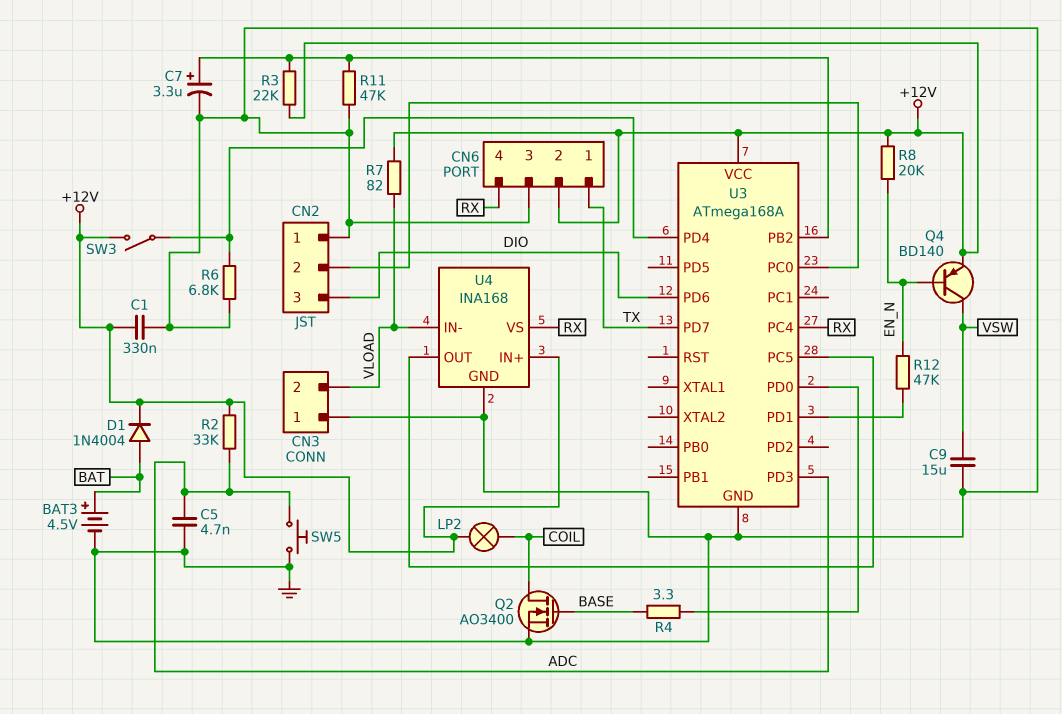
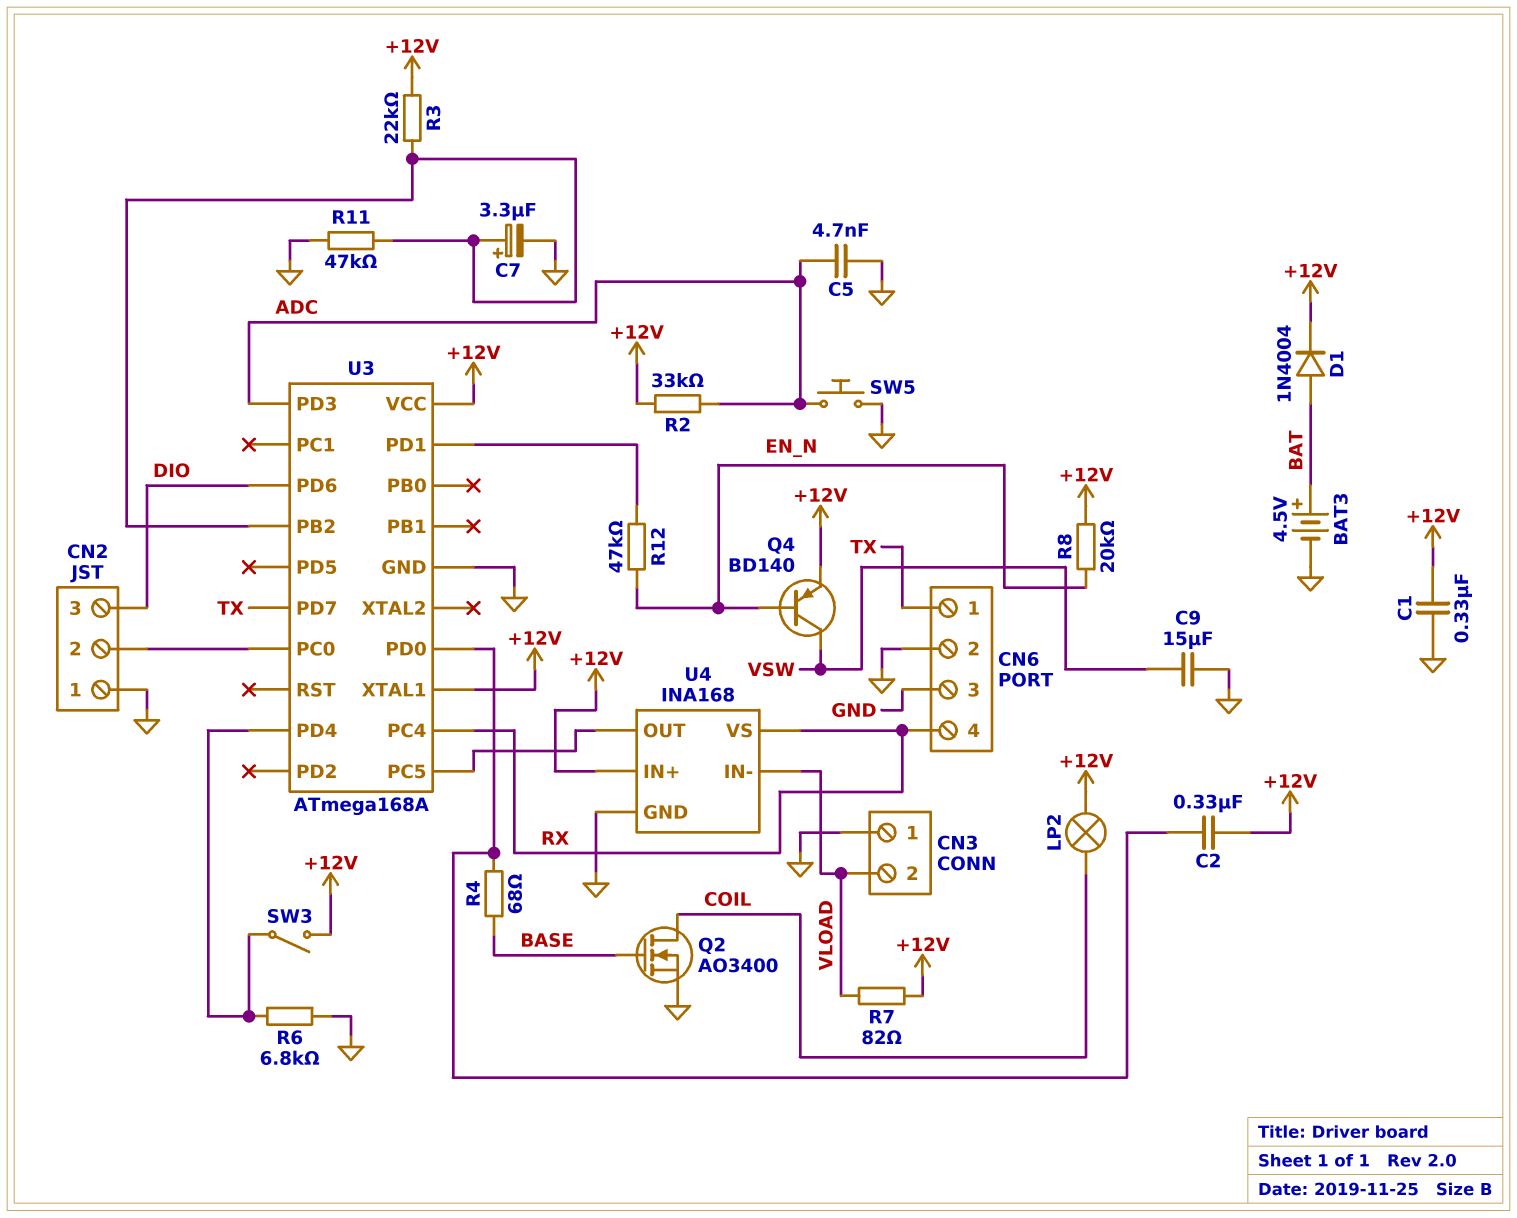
C2: none -> 330nF (+12V, U3/PD0)
CN6 pin 2: +12V -> GND
R4: 3.3 (BASE, U3/PD0) -> 68 (BASE, U3/PD0)
U3 pin XTAL1: none -> +12V

